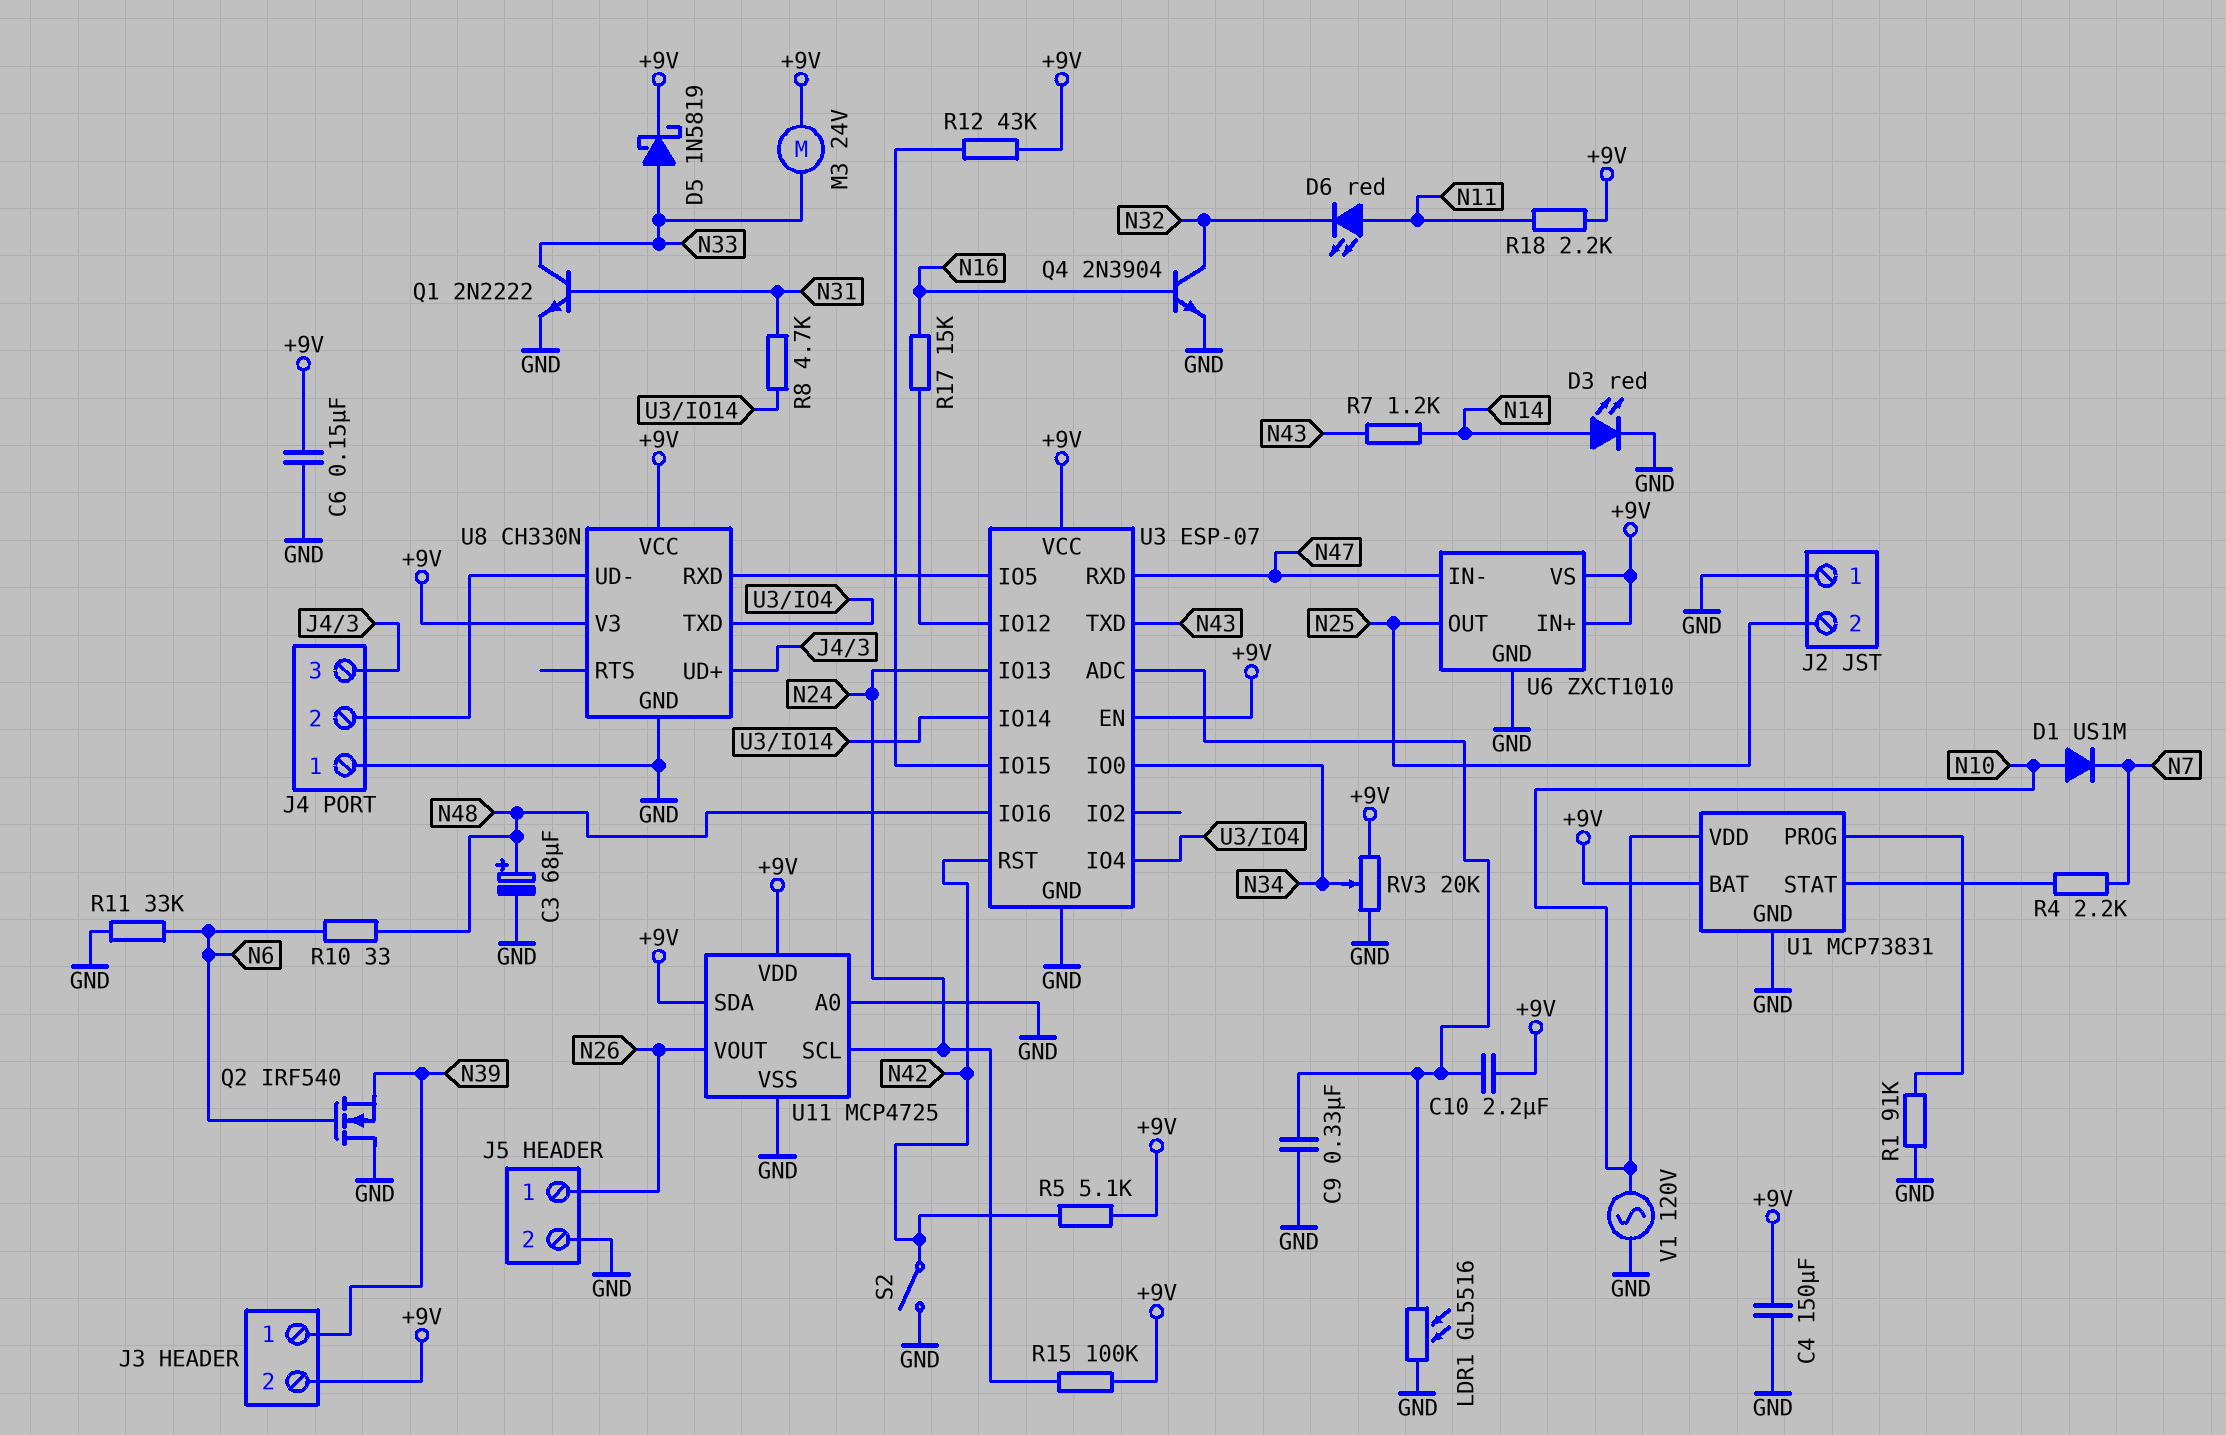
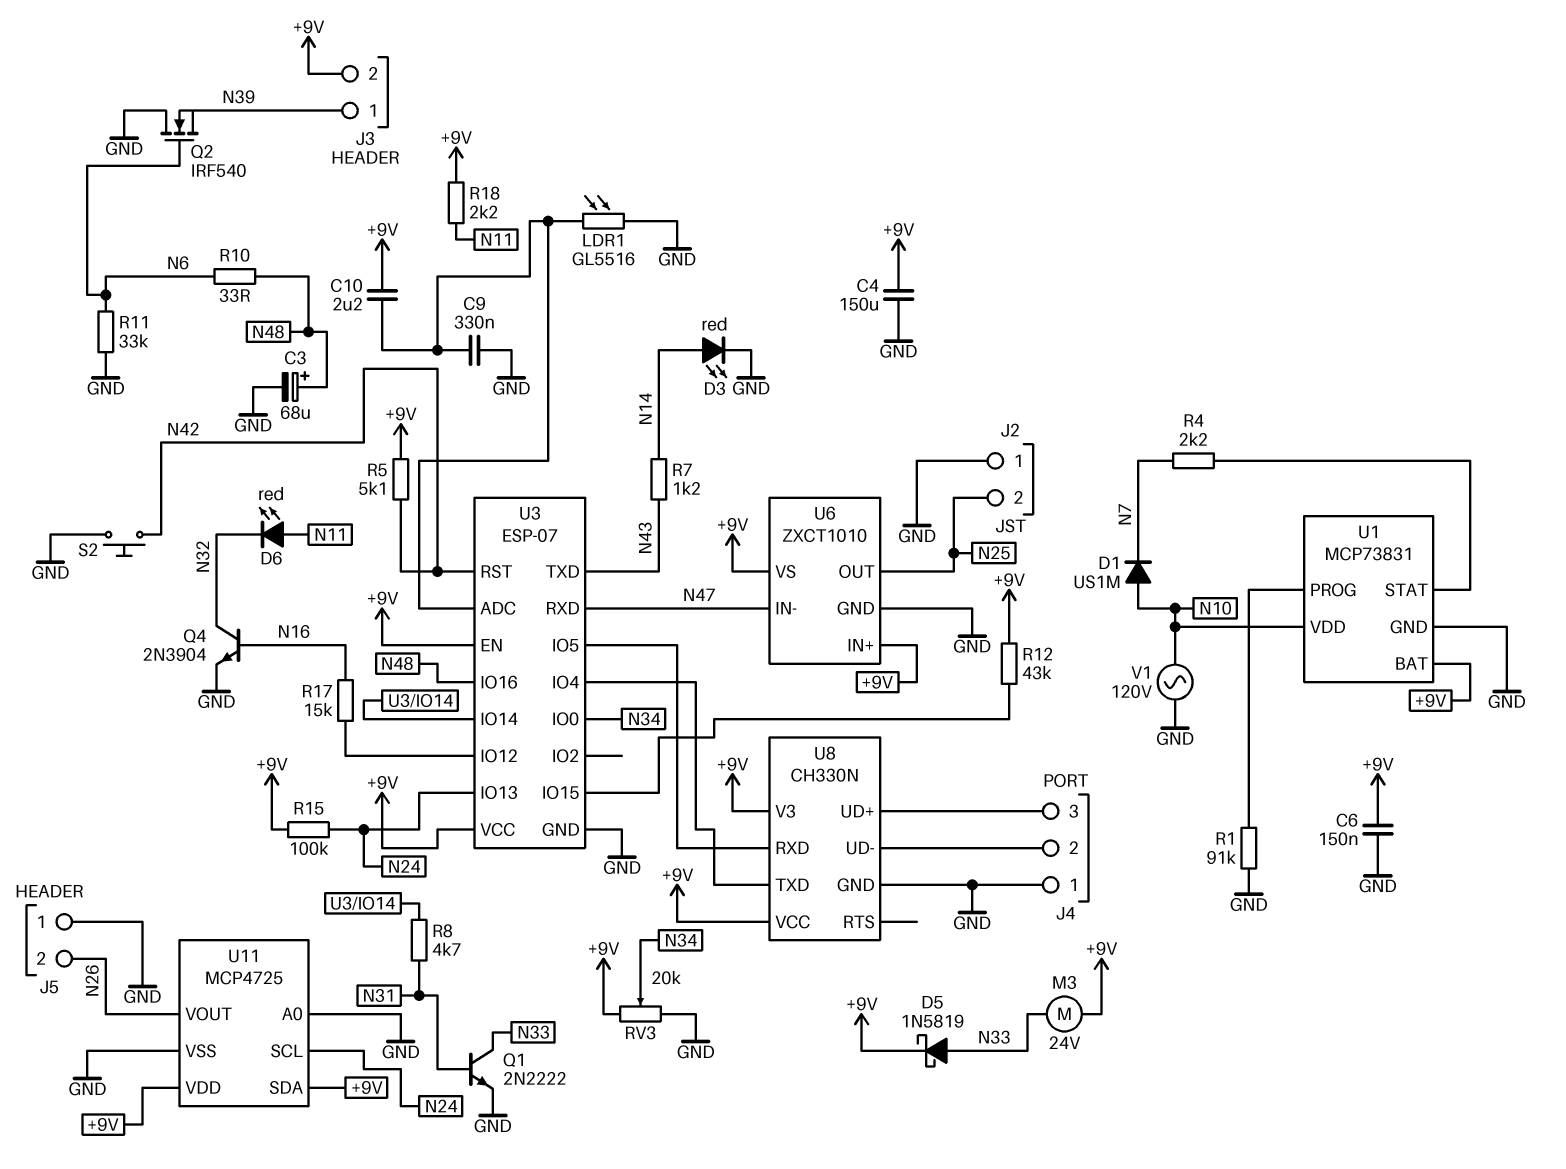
J5 pin 1: N26 -> GND
J5 pin 2: GND -> N26
S2: switch (GND, N42) -> button (GND, N42)

